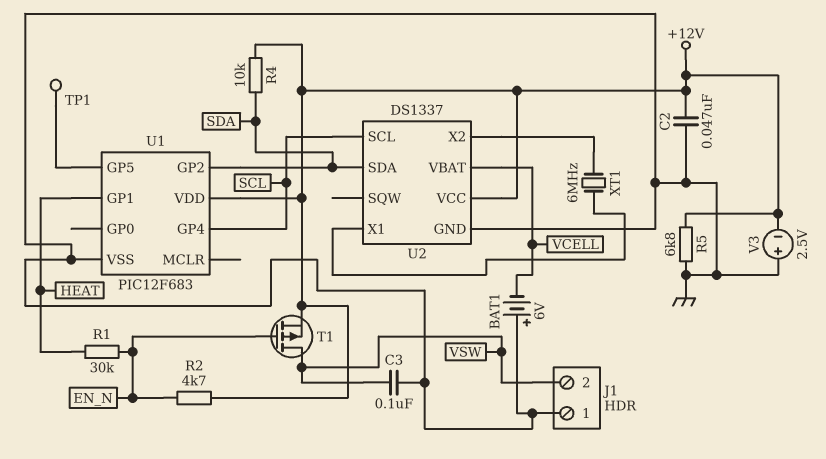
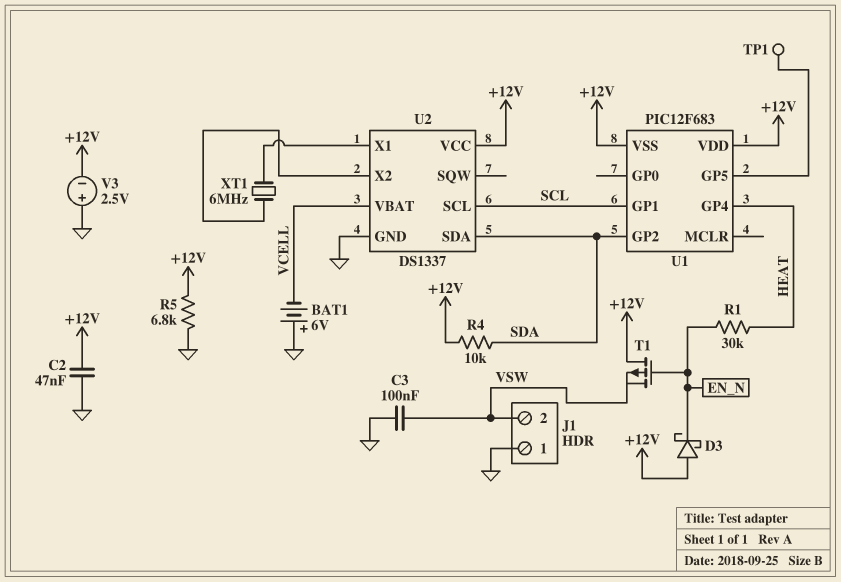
D3: none -> schottky (A +12V, K EN_N)
R2: 4.7k (+12V, EN_N) -> none
T1: PMOS (G EN_N, D VSW, S +12V) -> PMOS (G EN_N, D +12V, S VSW)
U1 pin GP1: HEAT -> SCL
U1 pin GP4: SCL -> HEAT
U1 pin VSS: GND -> +12V

